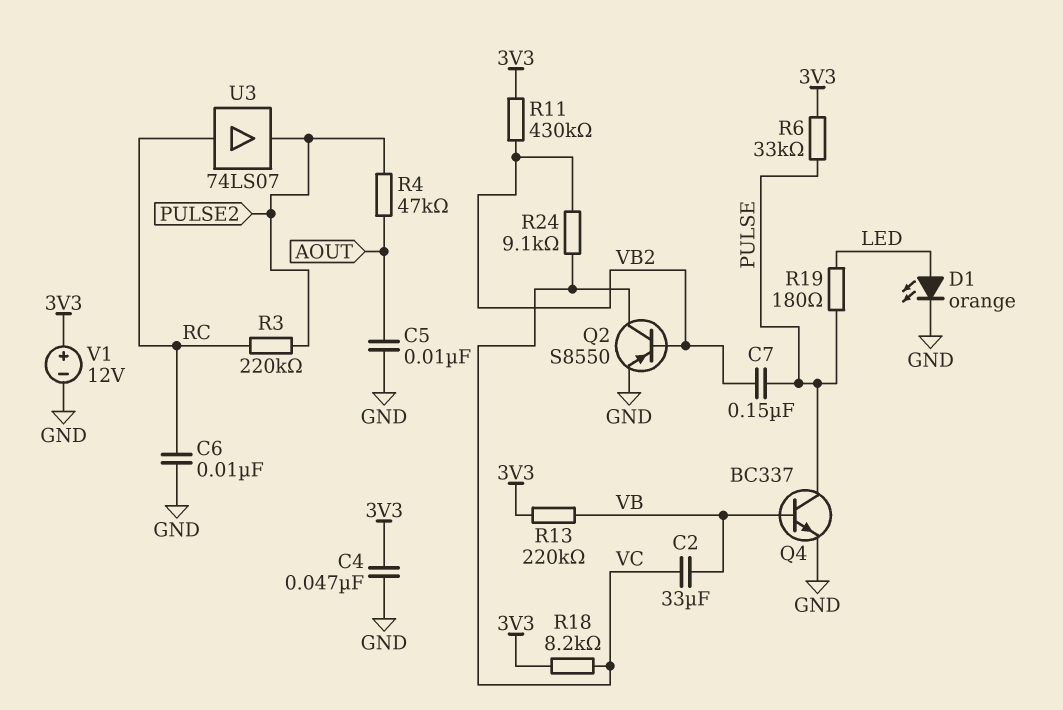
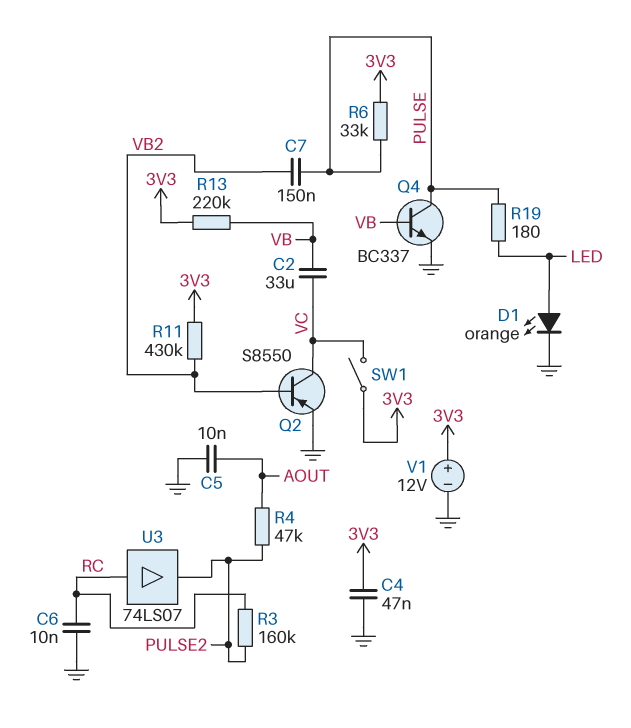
R3: 220k (PULSE2, RC) -> 160k (PULSE2, RC)
R18: 8.2k (3V3, VC) -> none
R24: 9.1k (VB2, VC) -> none
SW1: none -> switch (3V3, VC)

